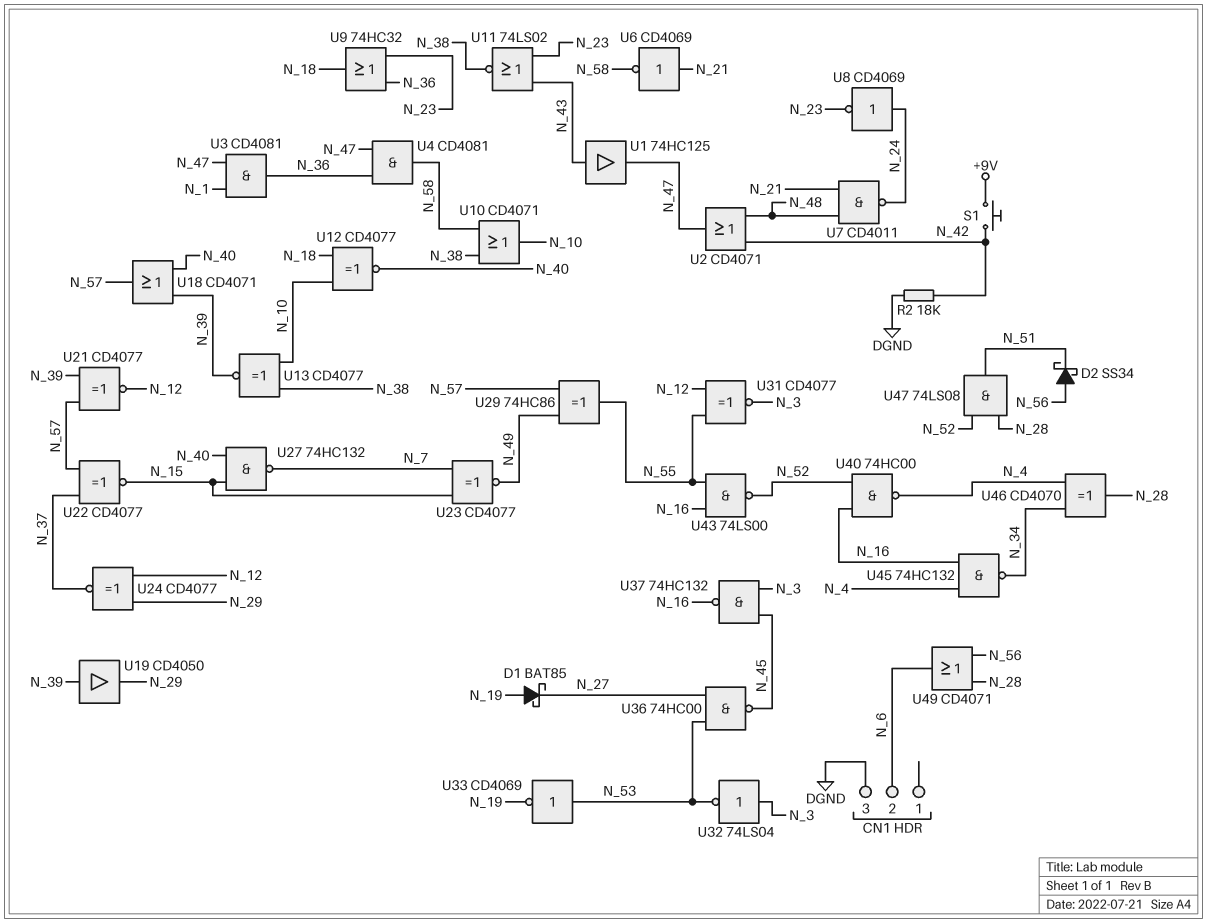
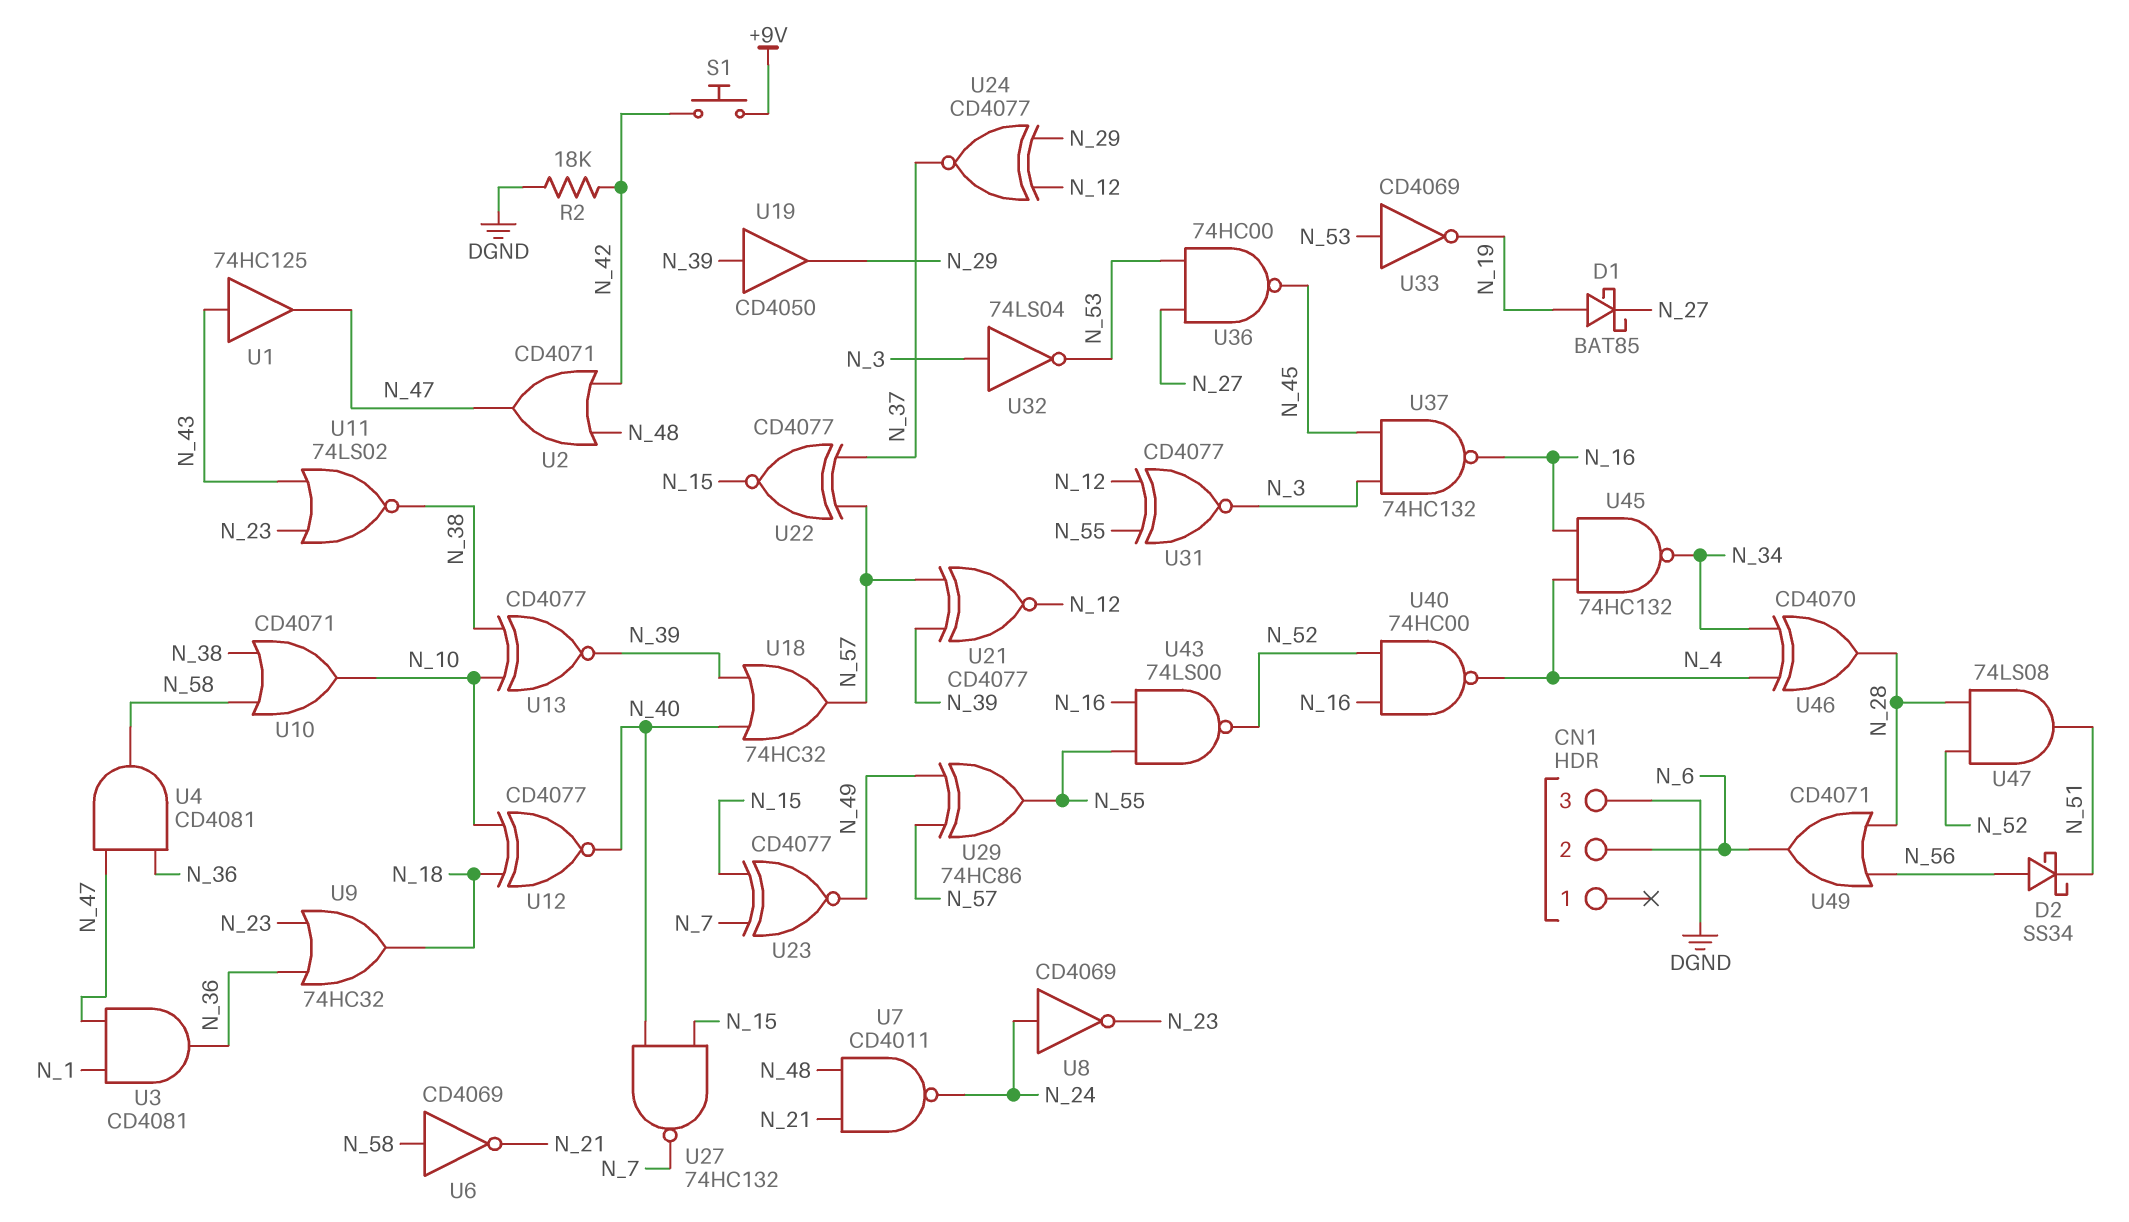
U6: NOT CD4069 (in N_21, out N_58) -> NOT CD4069 (in N_58, out N_21)
U18: OR CD4071 (in N_39, in N_40, out N_57) -> OR 74HC32 (in N_39, in N_40, out N_57)

